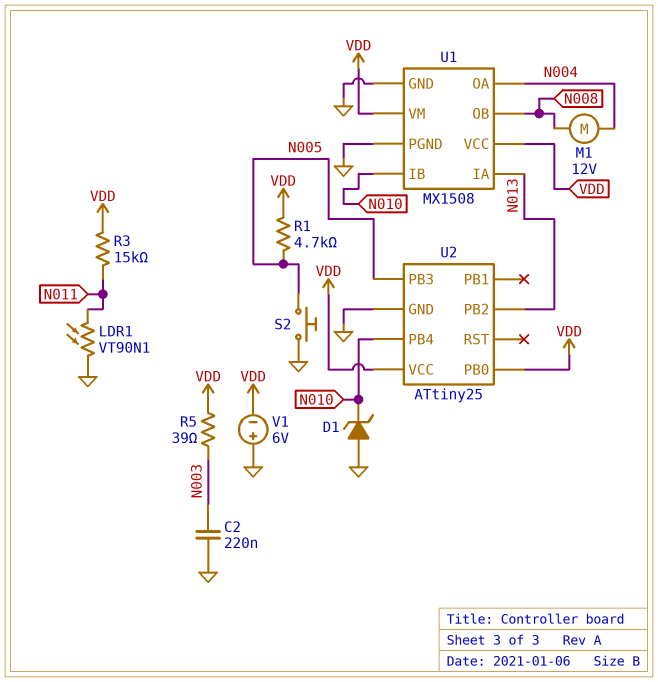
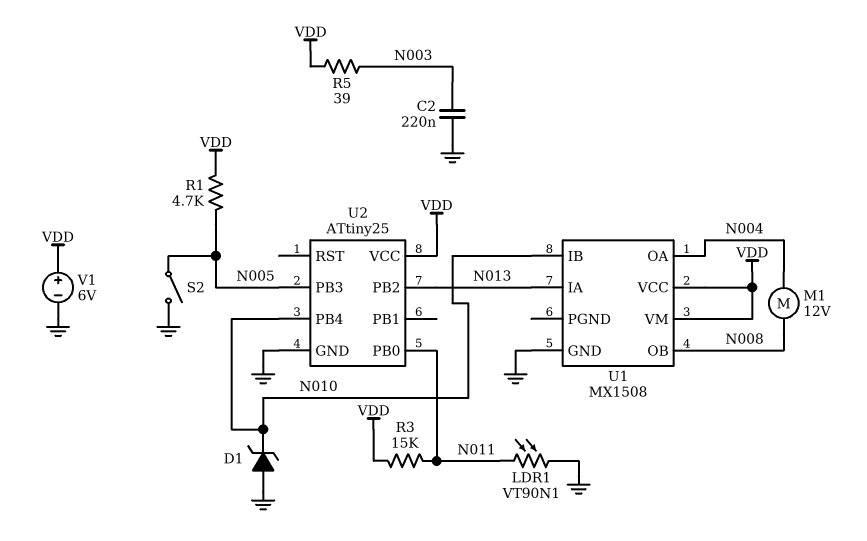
S2: button (GND, N005) -> switch (GND, N005)
U1 pin PGND: GND -> none
U2 pin PB0: VDD -> N011
V1: 6V (plus GND, minus VDD) -> 6V (plus VDD, minus GND)

